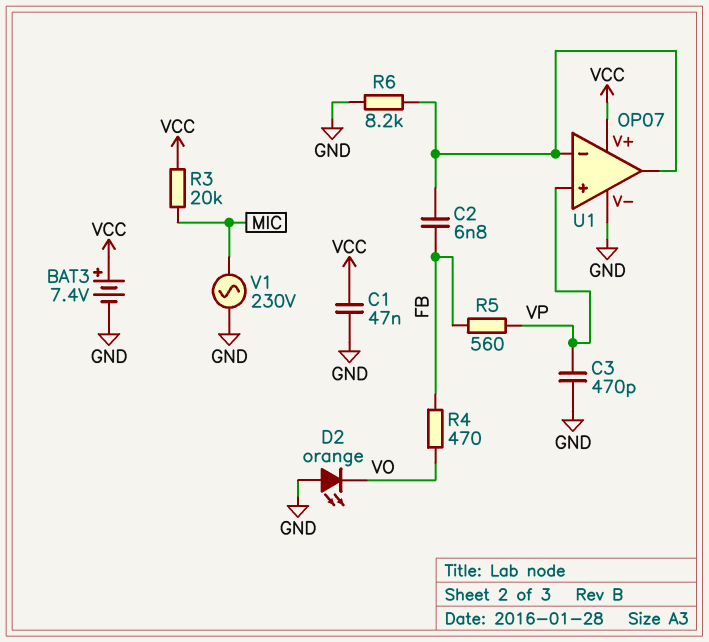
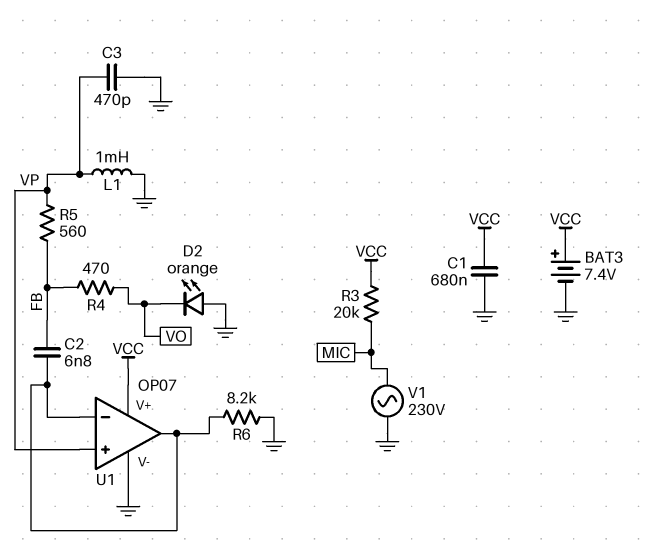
C1: 47nF (GND, VCC) -> 680nF (GND, VCC)
L1: none -> 1mH (GND, VP)

